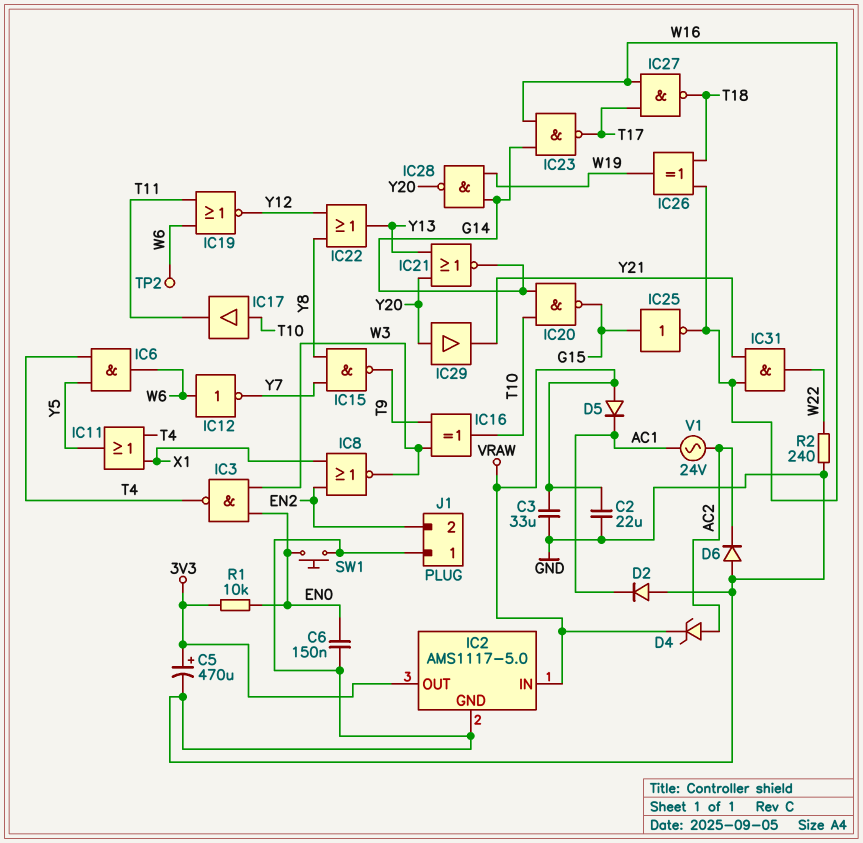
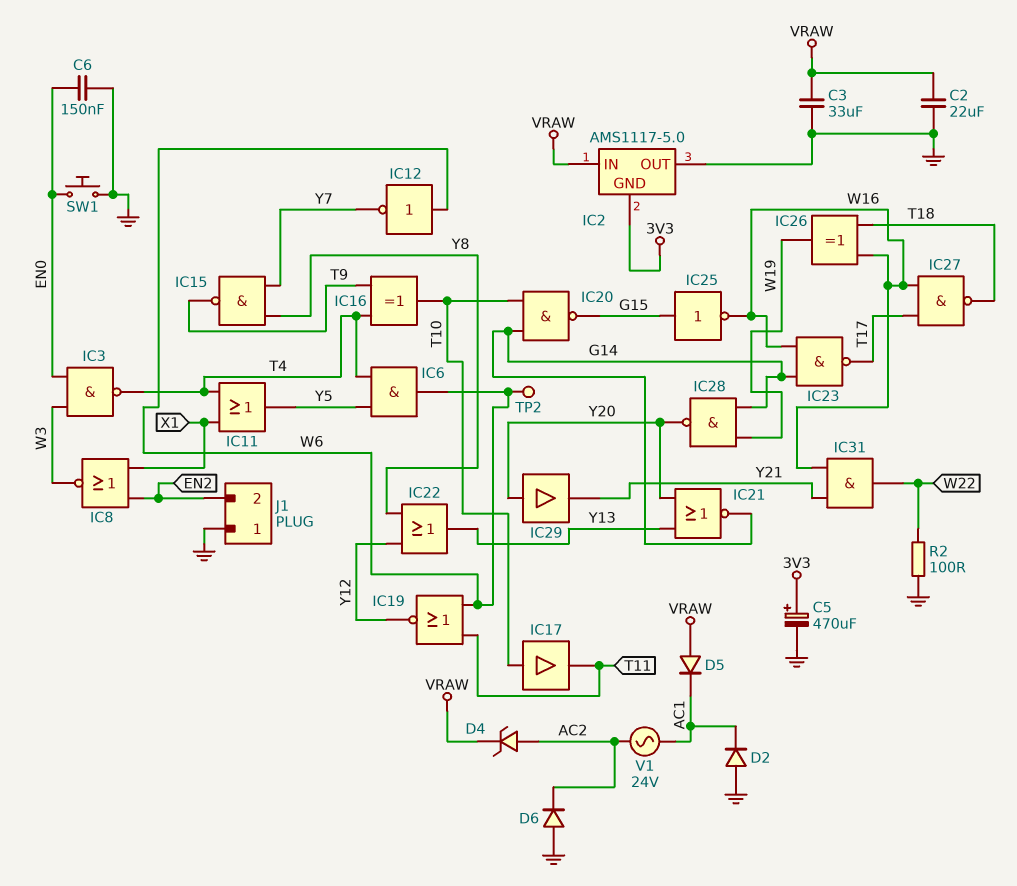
IC2 pin GND: GND -> 3V3
IC2 pin OUT: 3V3 -> GND
IC16: XOR (in T9, in W3, out T10) -> XOR (in T4, in T9, out T10)
R1: 10k (3V3, EN0) -> none
R2: 240 (GND, W22) -> 100 (GND, W22)

